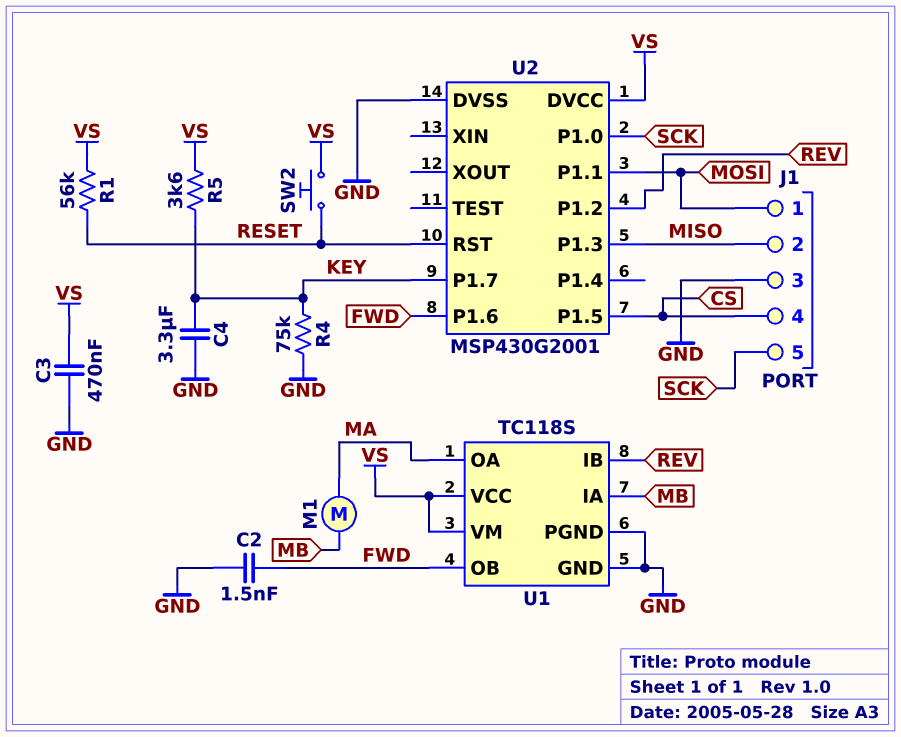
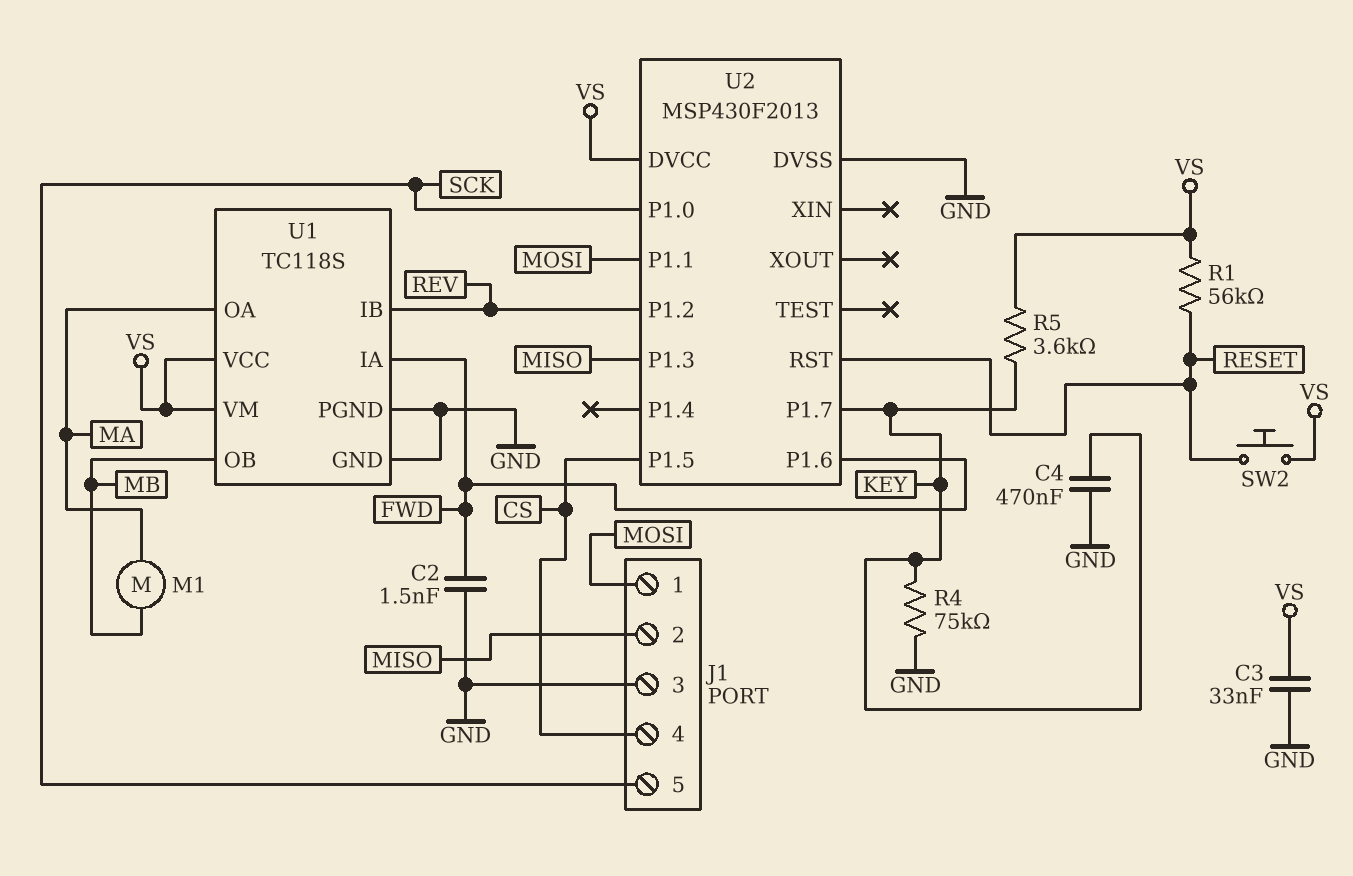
C3: 470nF (GND, VS) -> 33nF (GND, VS)
C4: 3.3uF (GND, KEY) -> 470nF (GND, KEY)
U1 pin IA: MB -> FWD
U1 pin OB: FWD -> MB
U2: MSP430G2001 -> MSP430F2013

